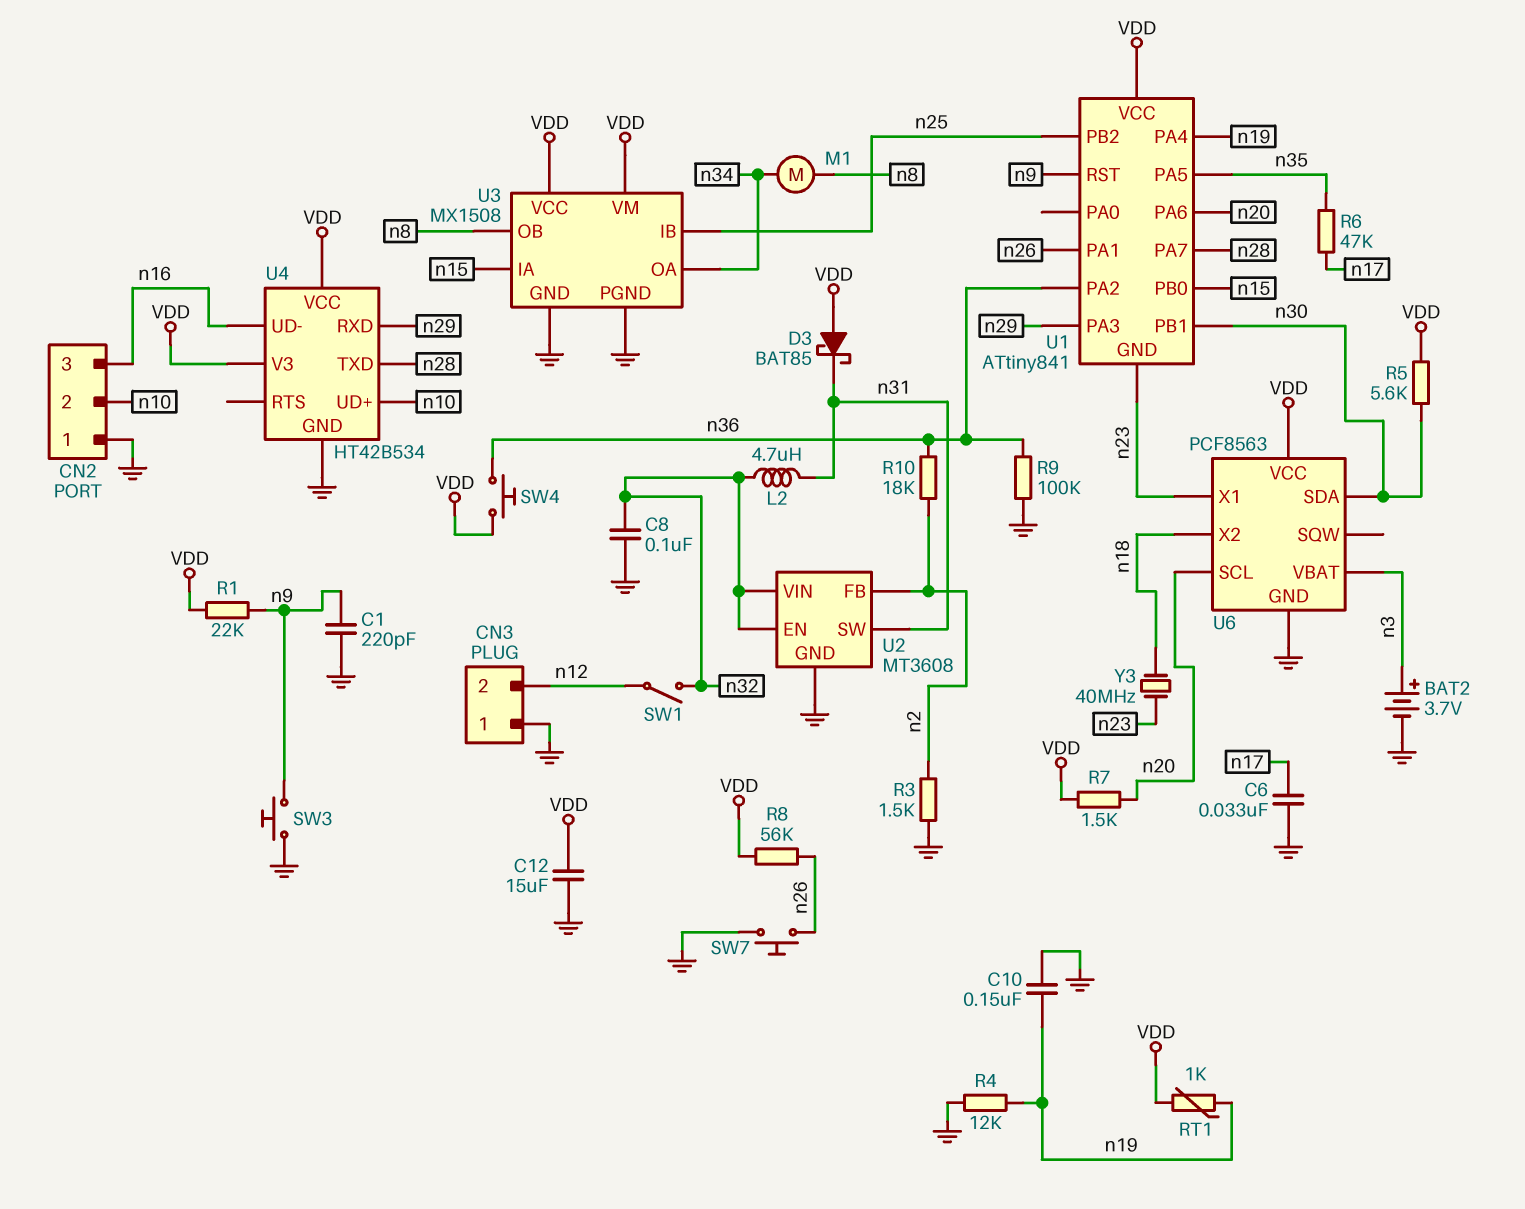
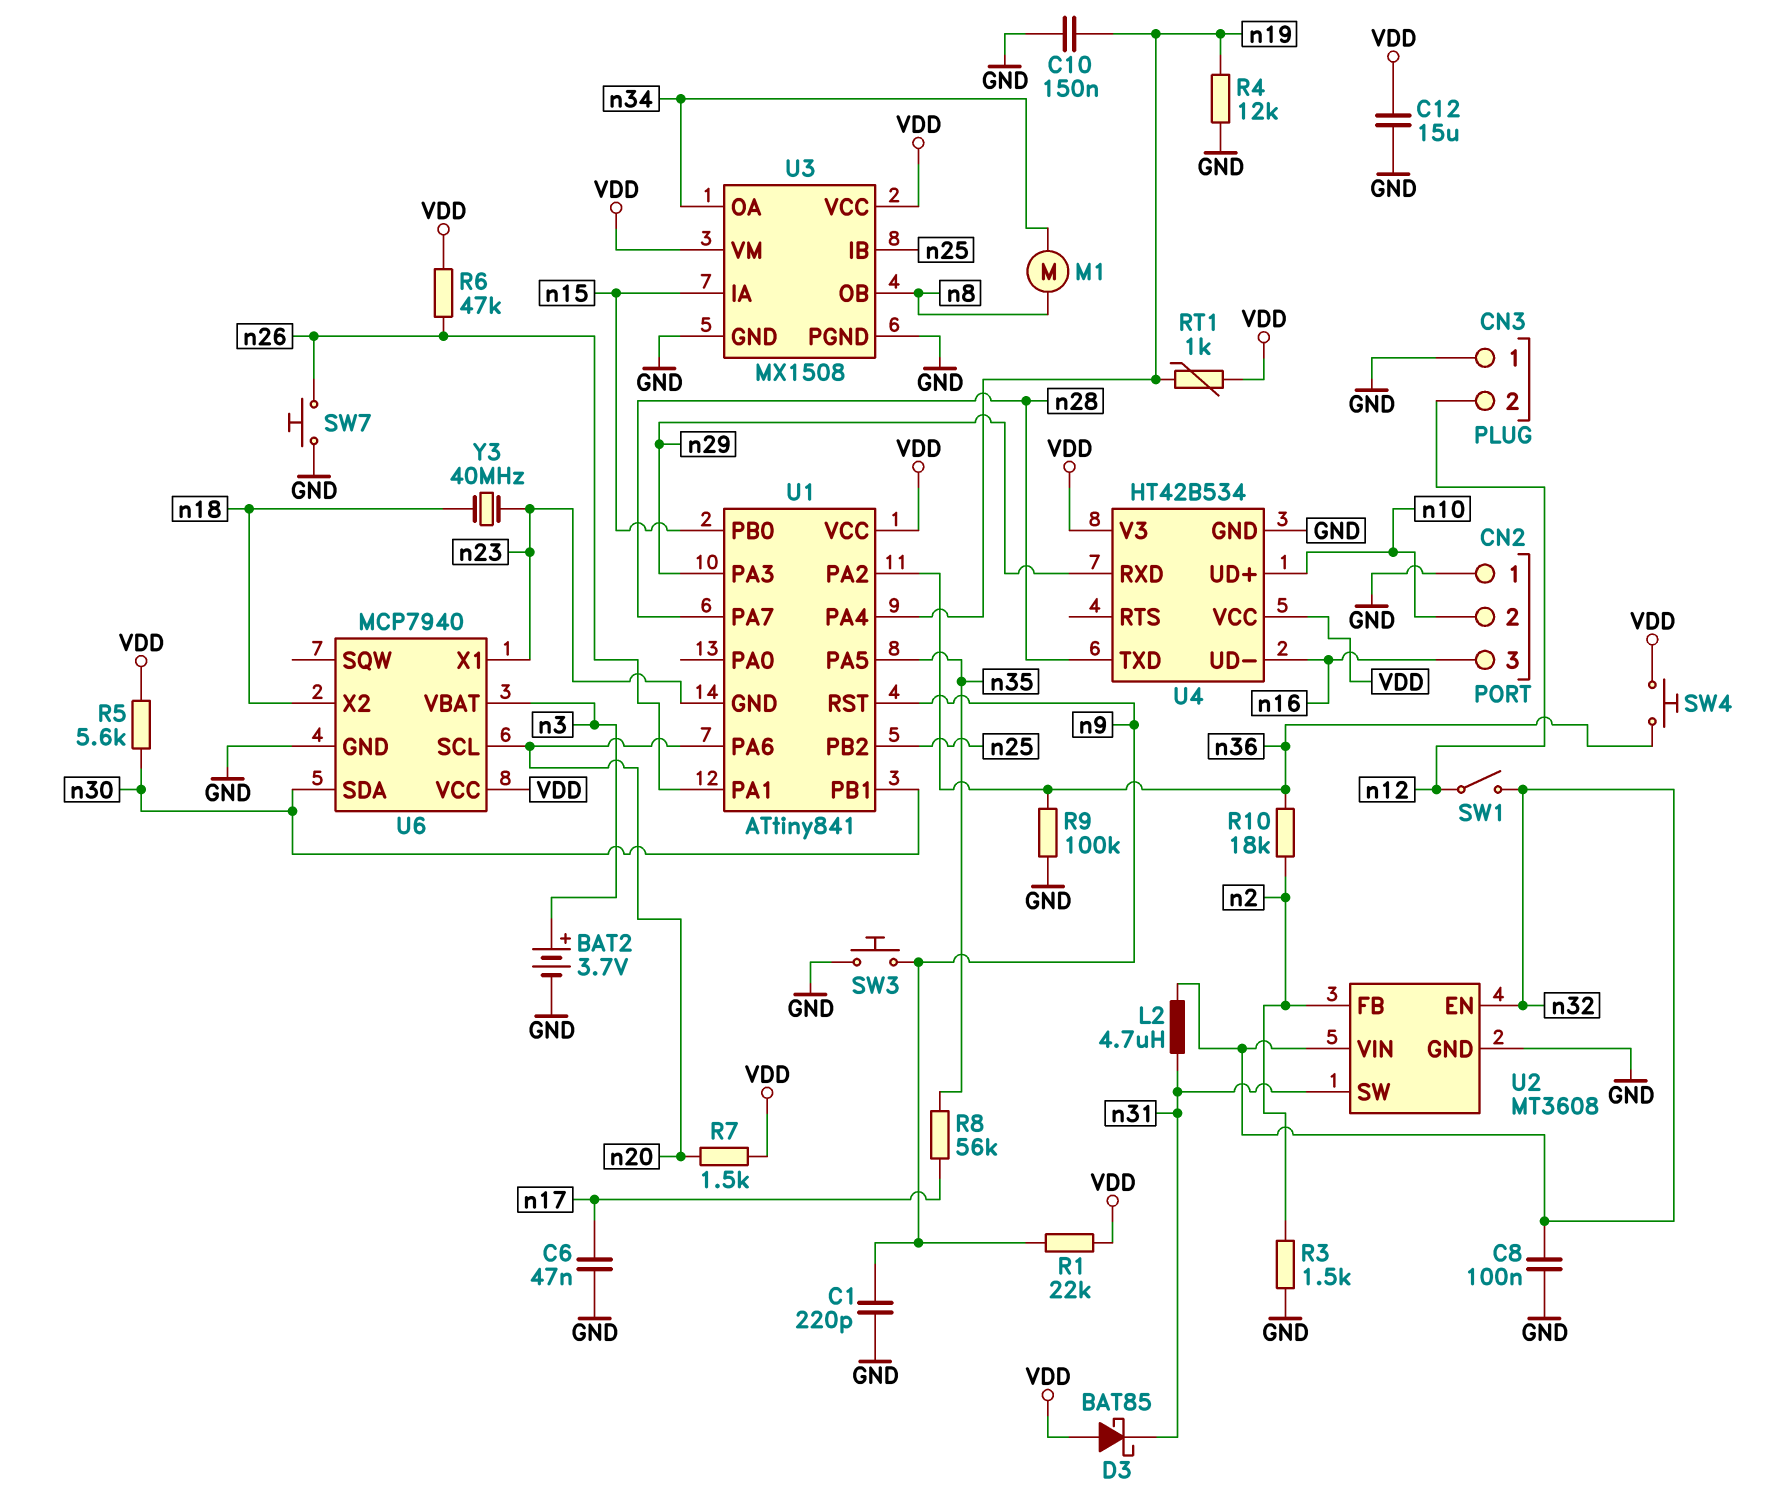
C6: 33nF (GND, n17) -> 47nF (GND, n17)
R6: 47k (n17, n35) -> 47k (VDD, n26)
R8: 56k (VDD, n26) -> 56k (n17, n35)
U6: PCF8563 -> MCP7940

